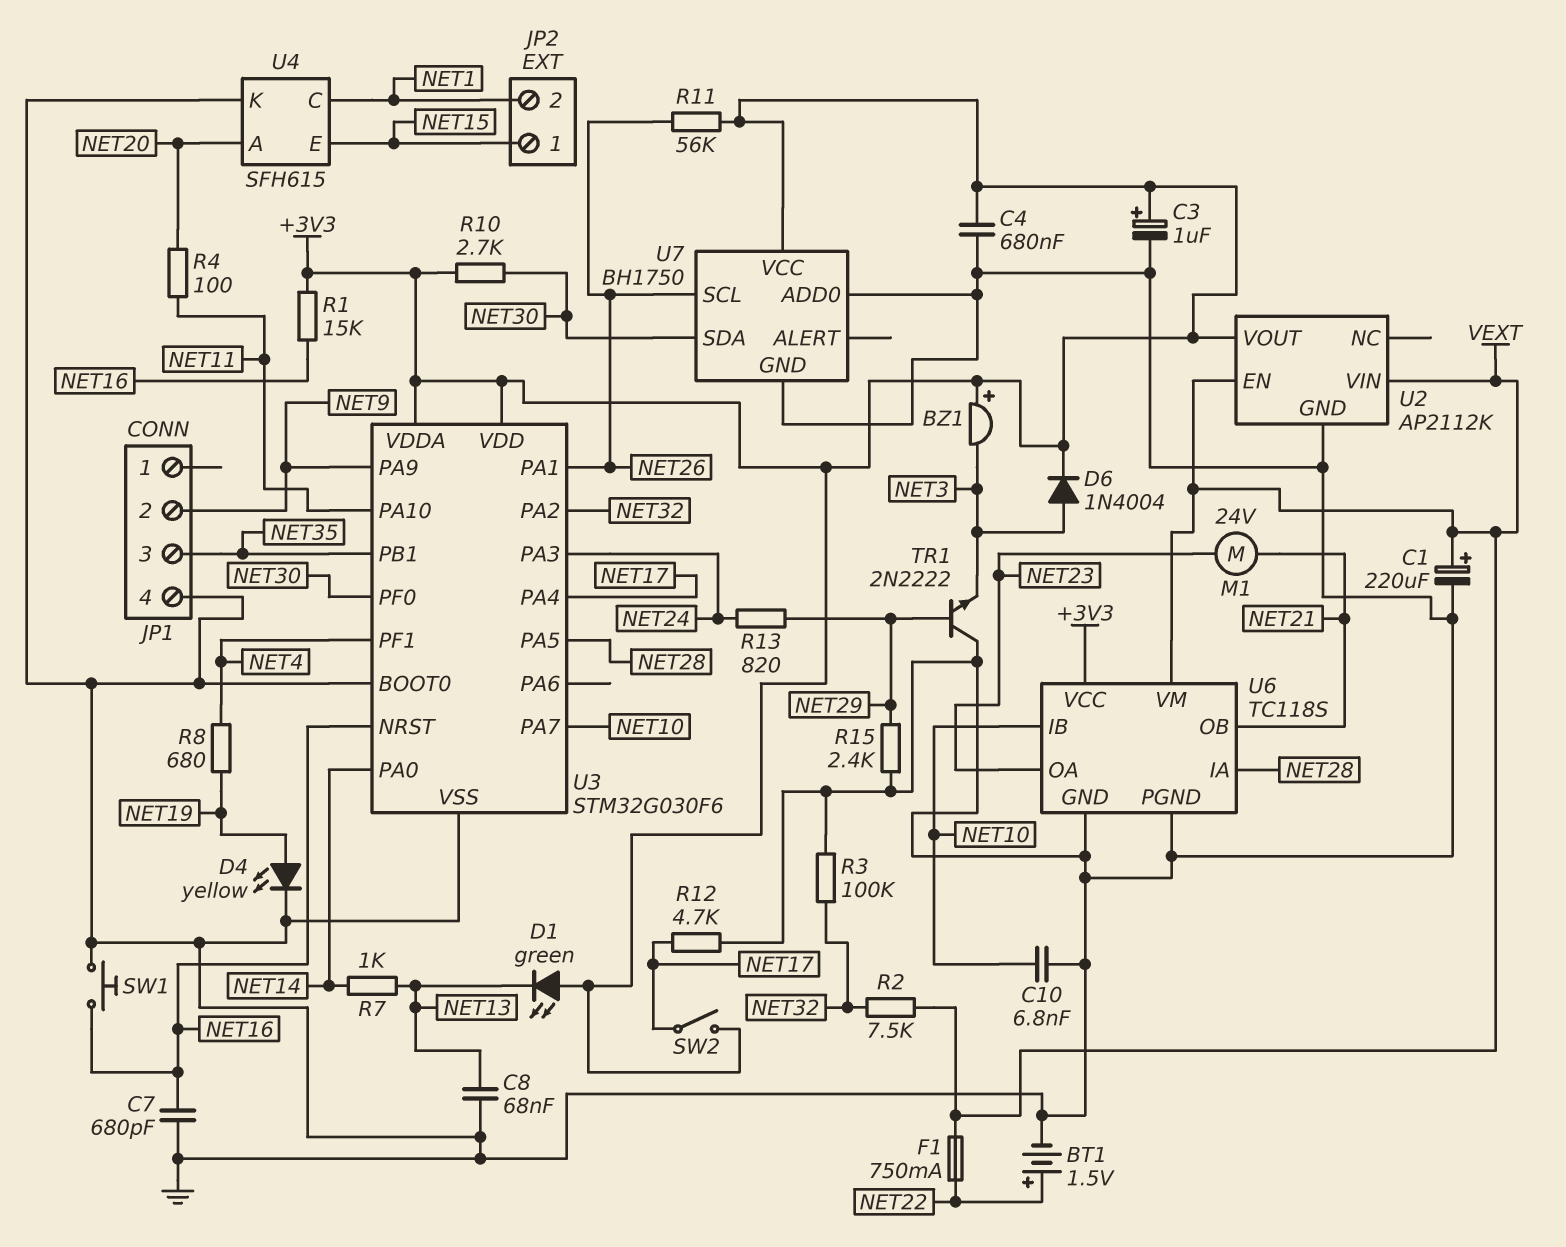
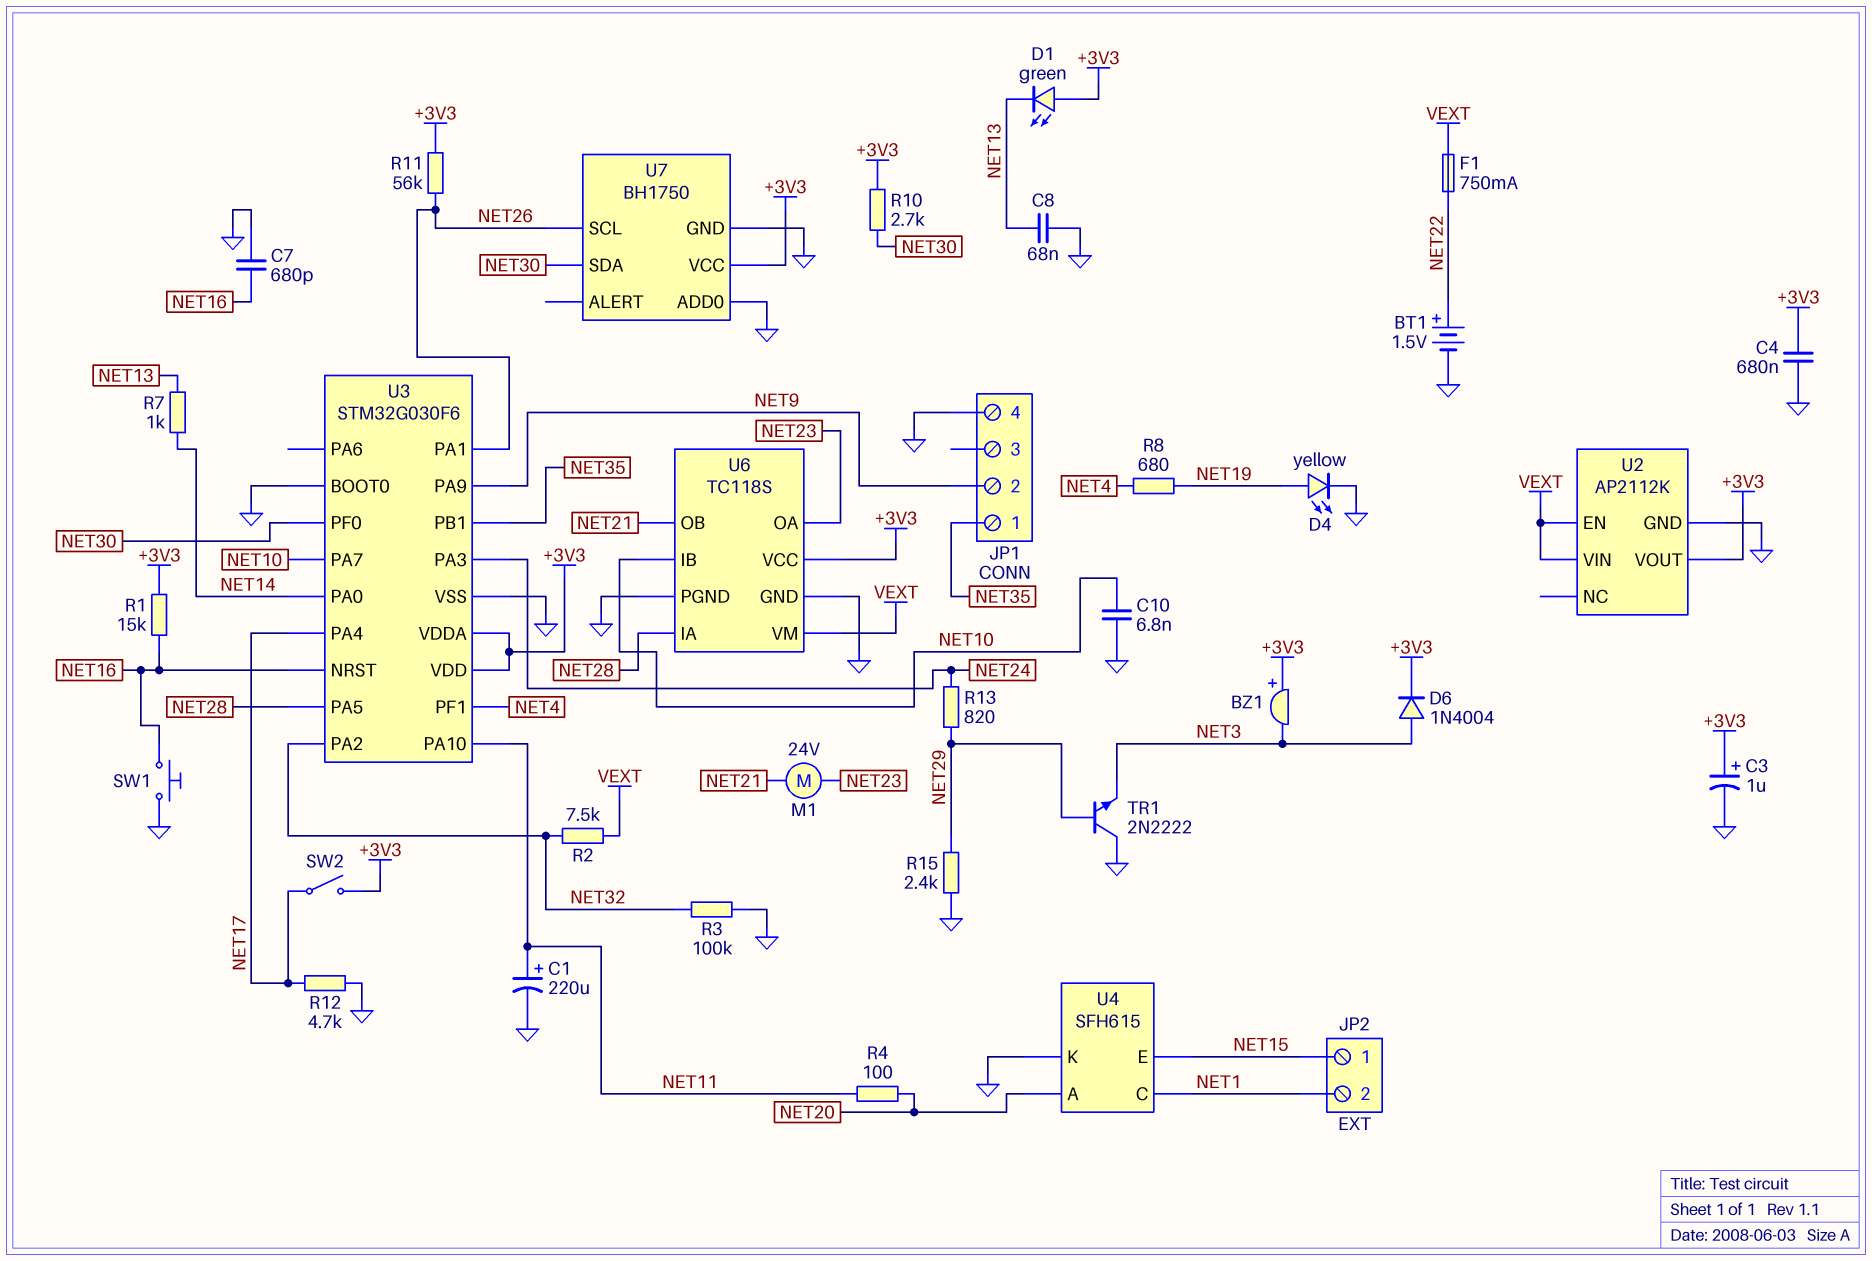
C1: 220uF (plus VEXT, minus GND) -> 220uF (plus NET11, minus GND)
JP1 pin 1: none -> NET35
JP1 pin 3: NET35 -> none

